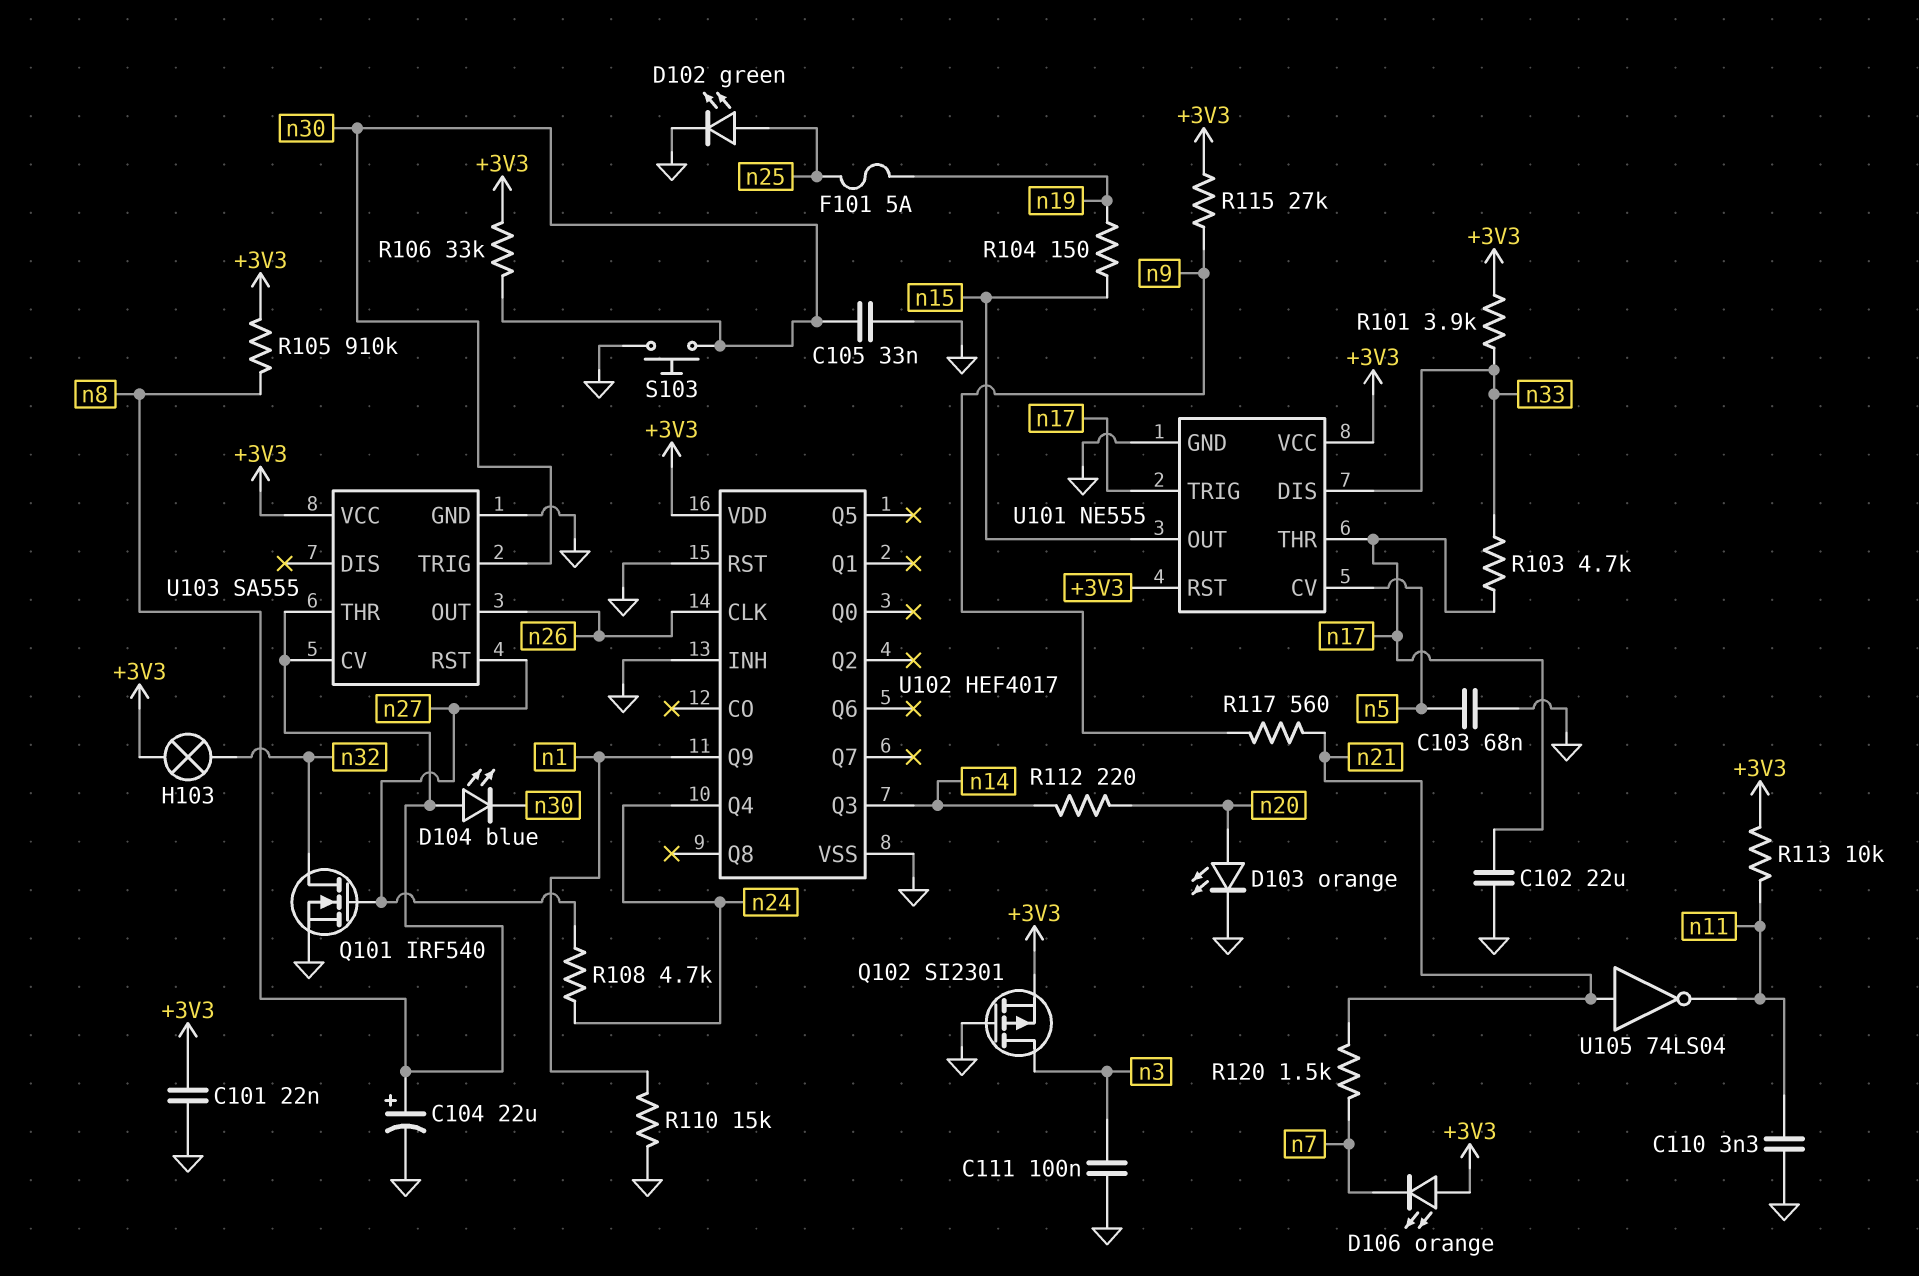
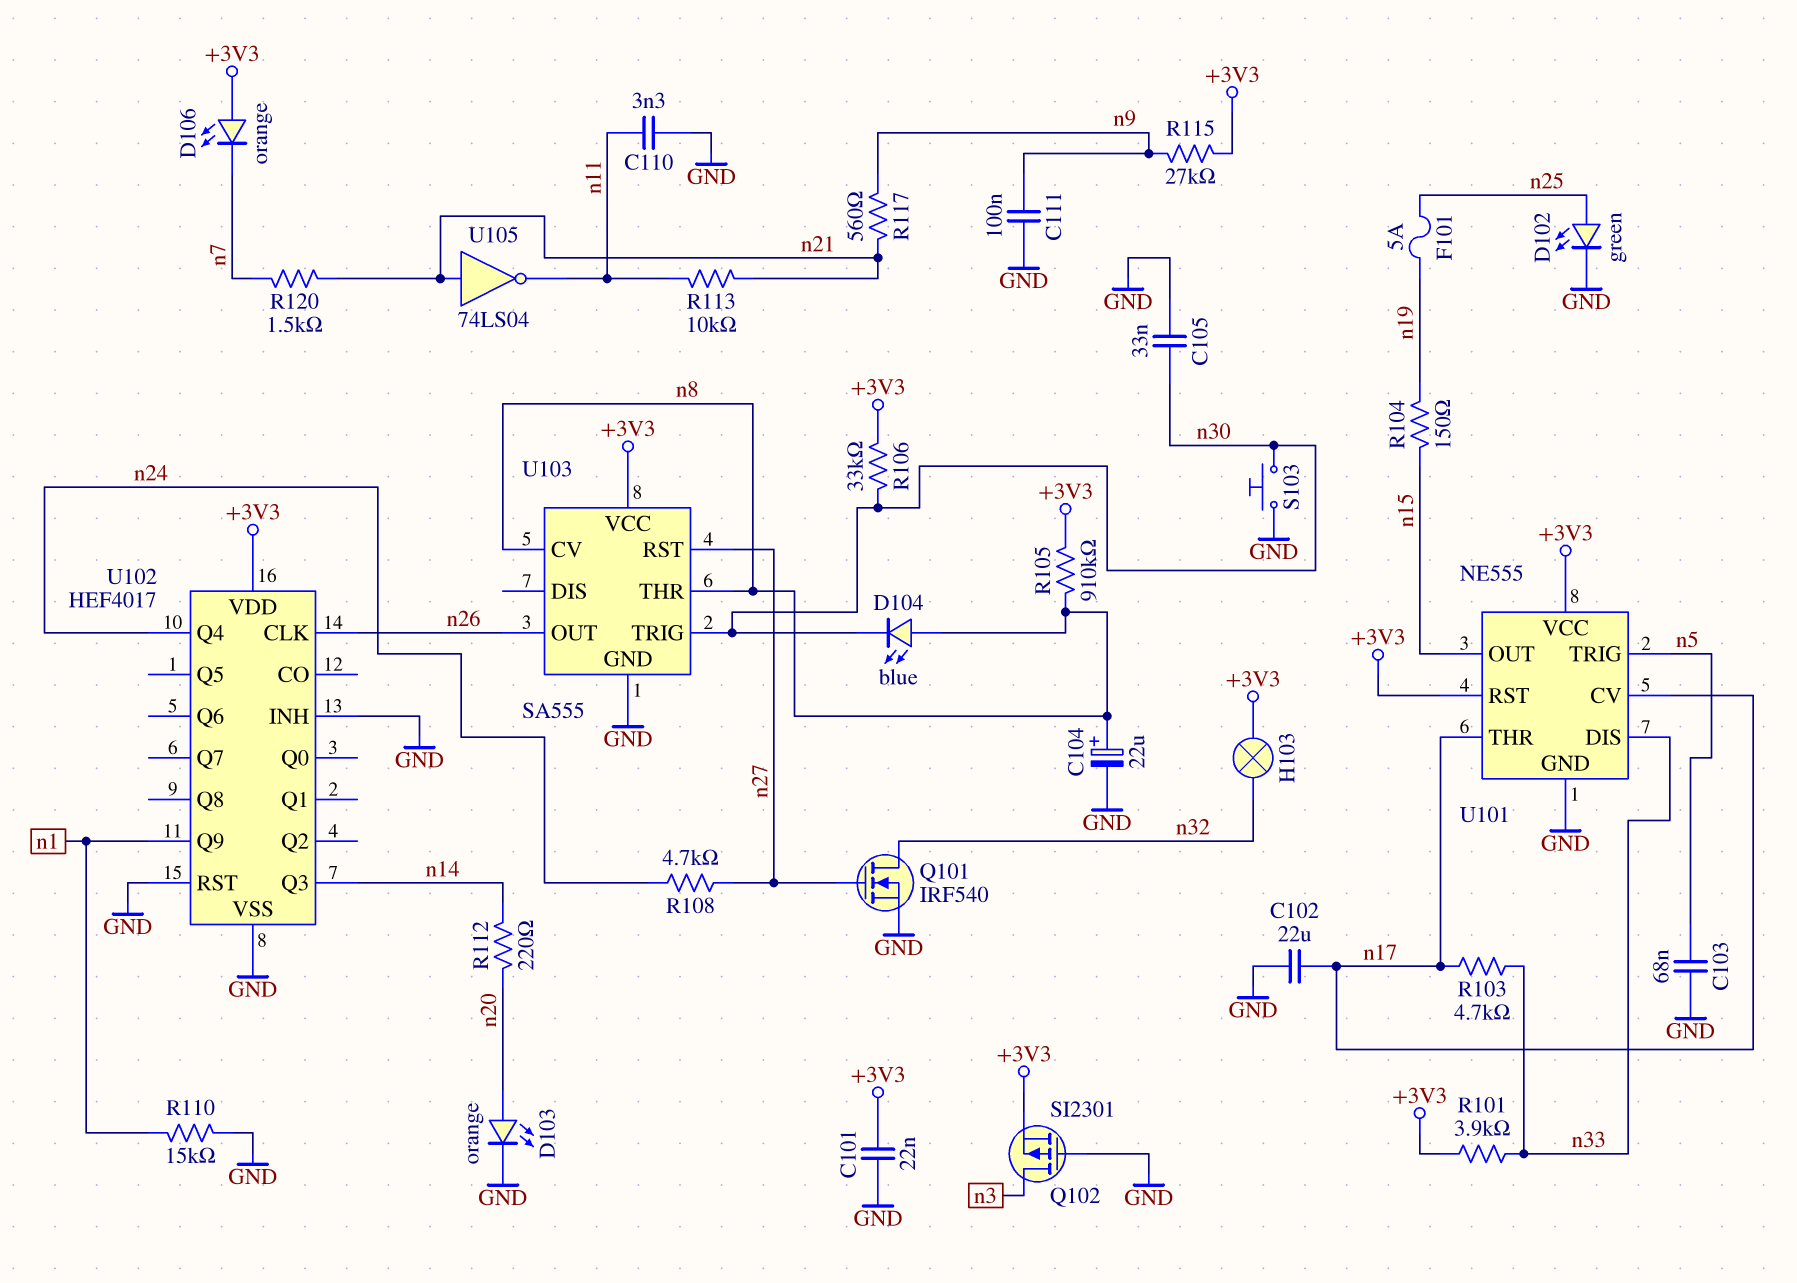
C111: 100nF (GND, n3) -> 100nF (GND, n9)
R113: 10k (+3V3, n11) -> 10k (n11, n21)
U101 pin CV: n5 -> n17
U101 pin TRIG: n17 -> n5

